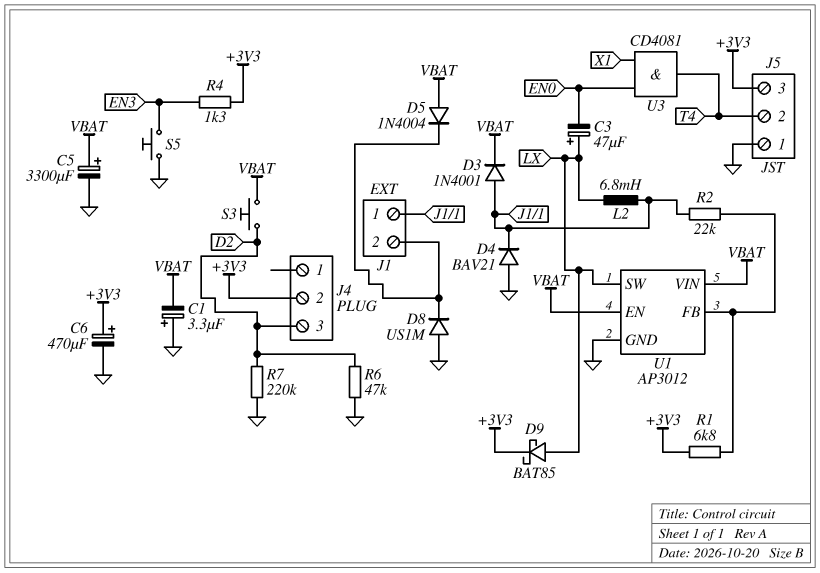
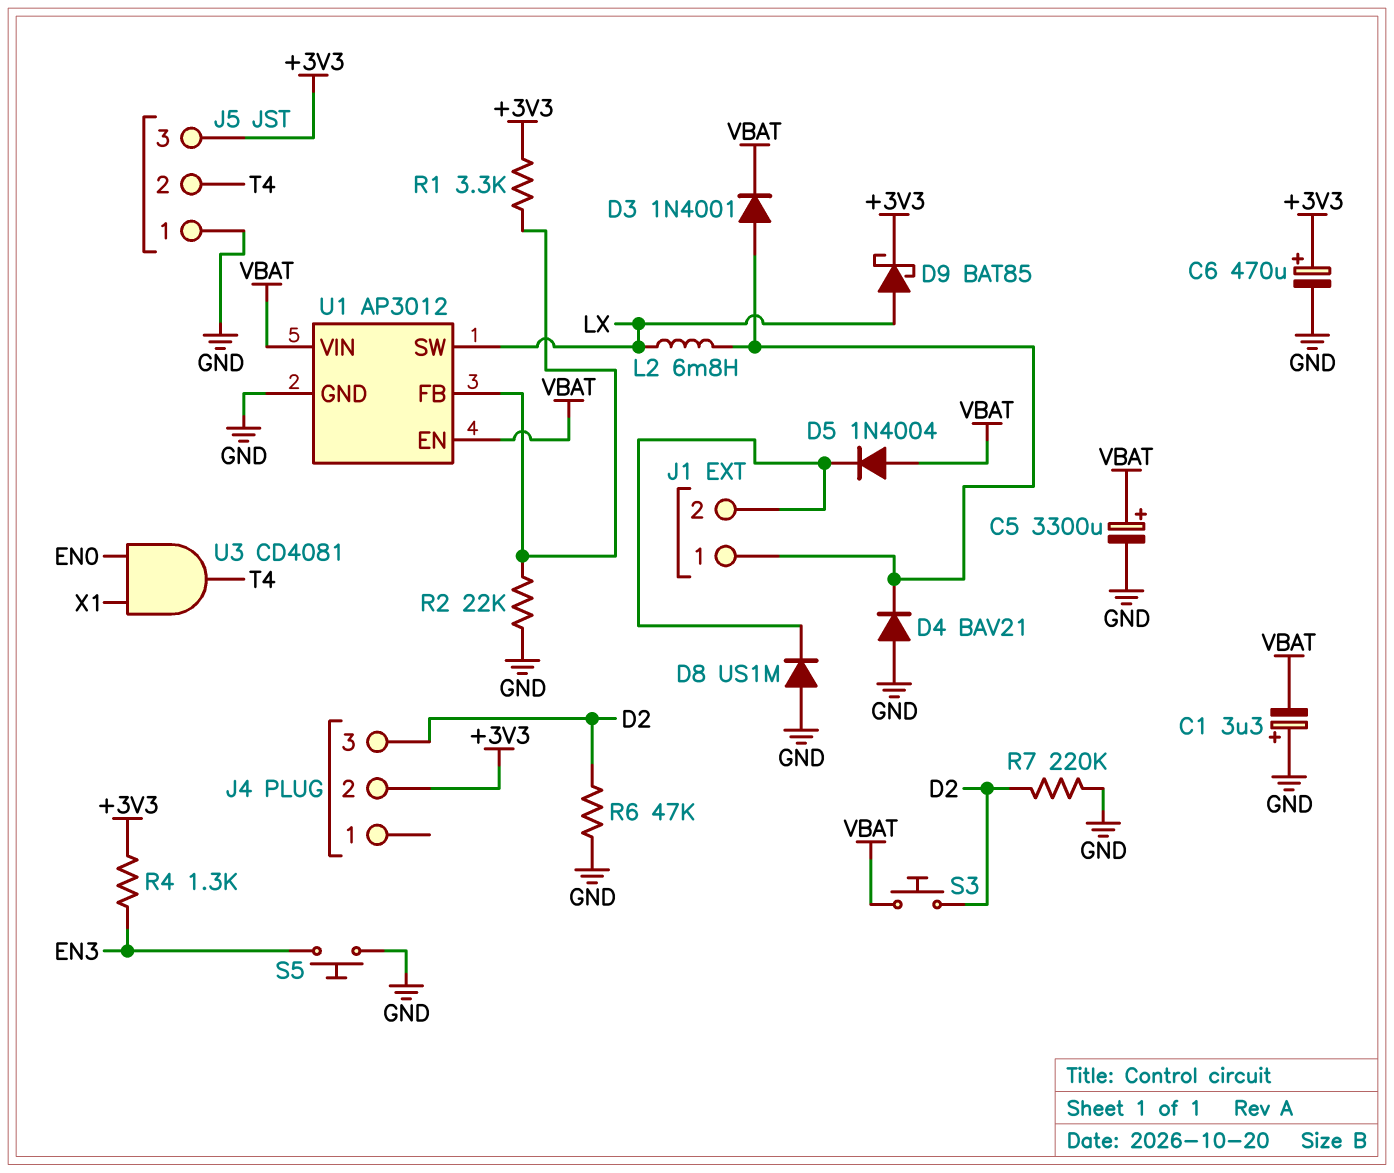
C3: 47uF (plus LX, minus EN0) -> none
R1: 6.8k (+3V3, U1/FB) -> 3.3k (+3V3, U1/FB)
R2: 22k (J1/1, U1/FB) -> 22k (GND, U1/FB)

